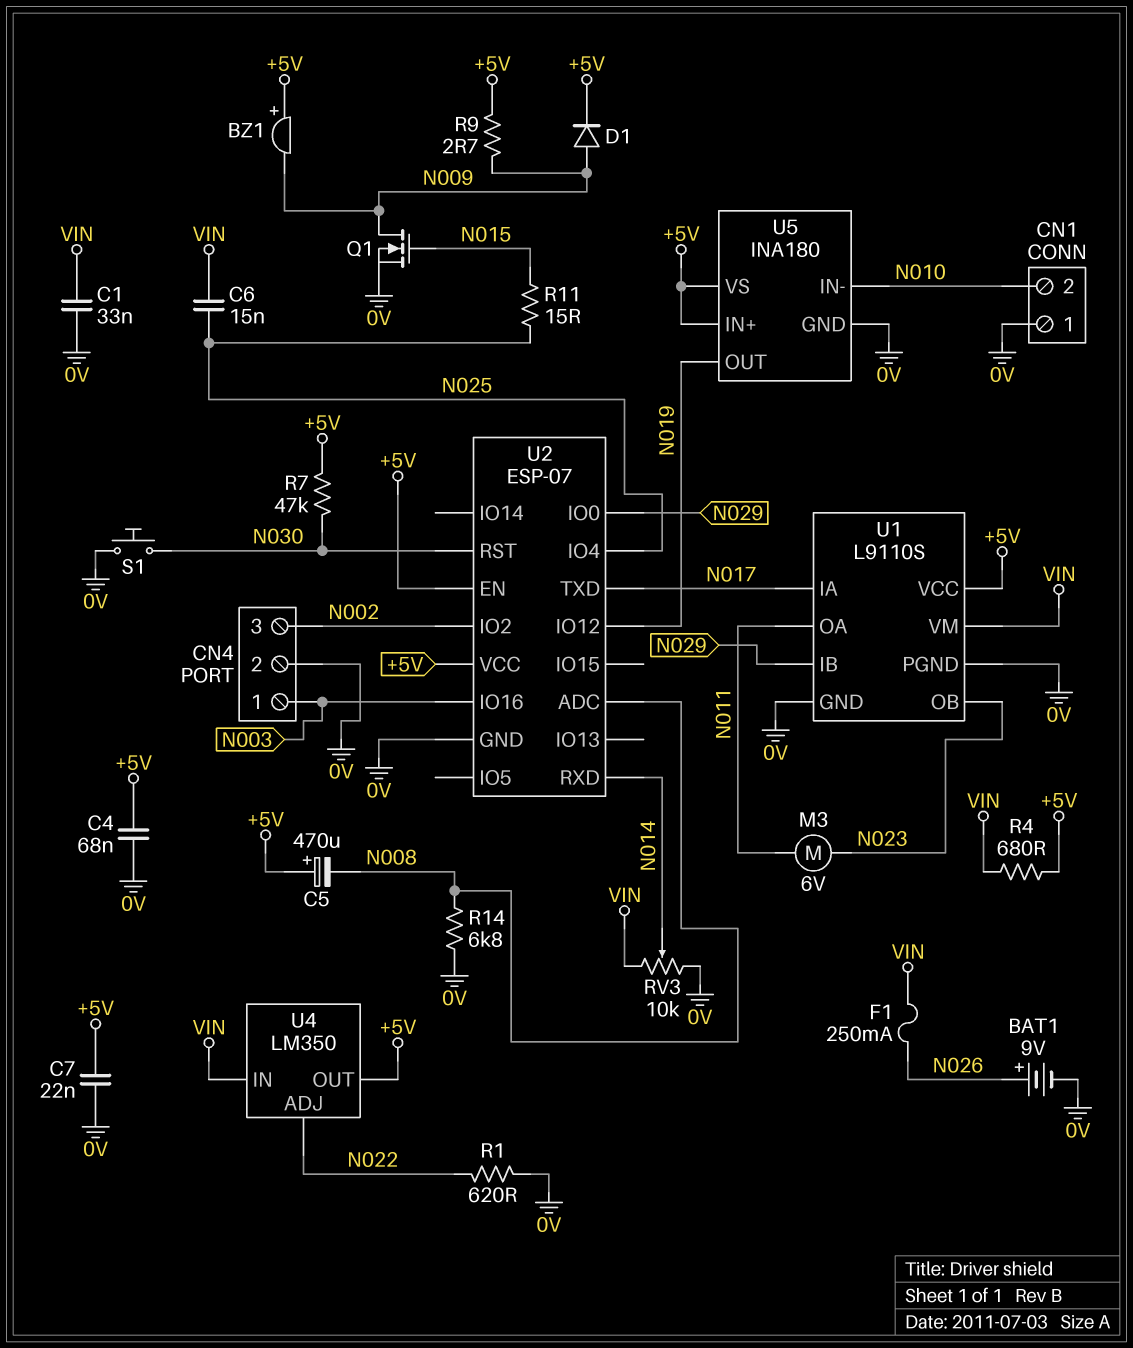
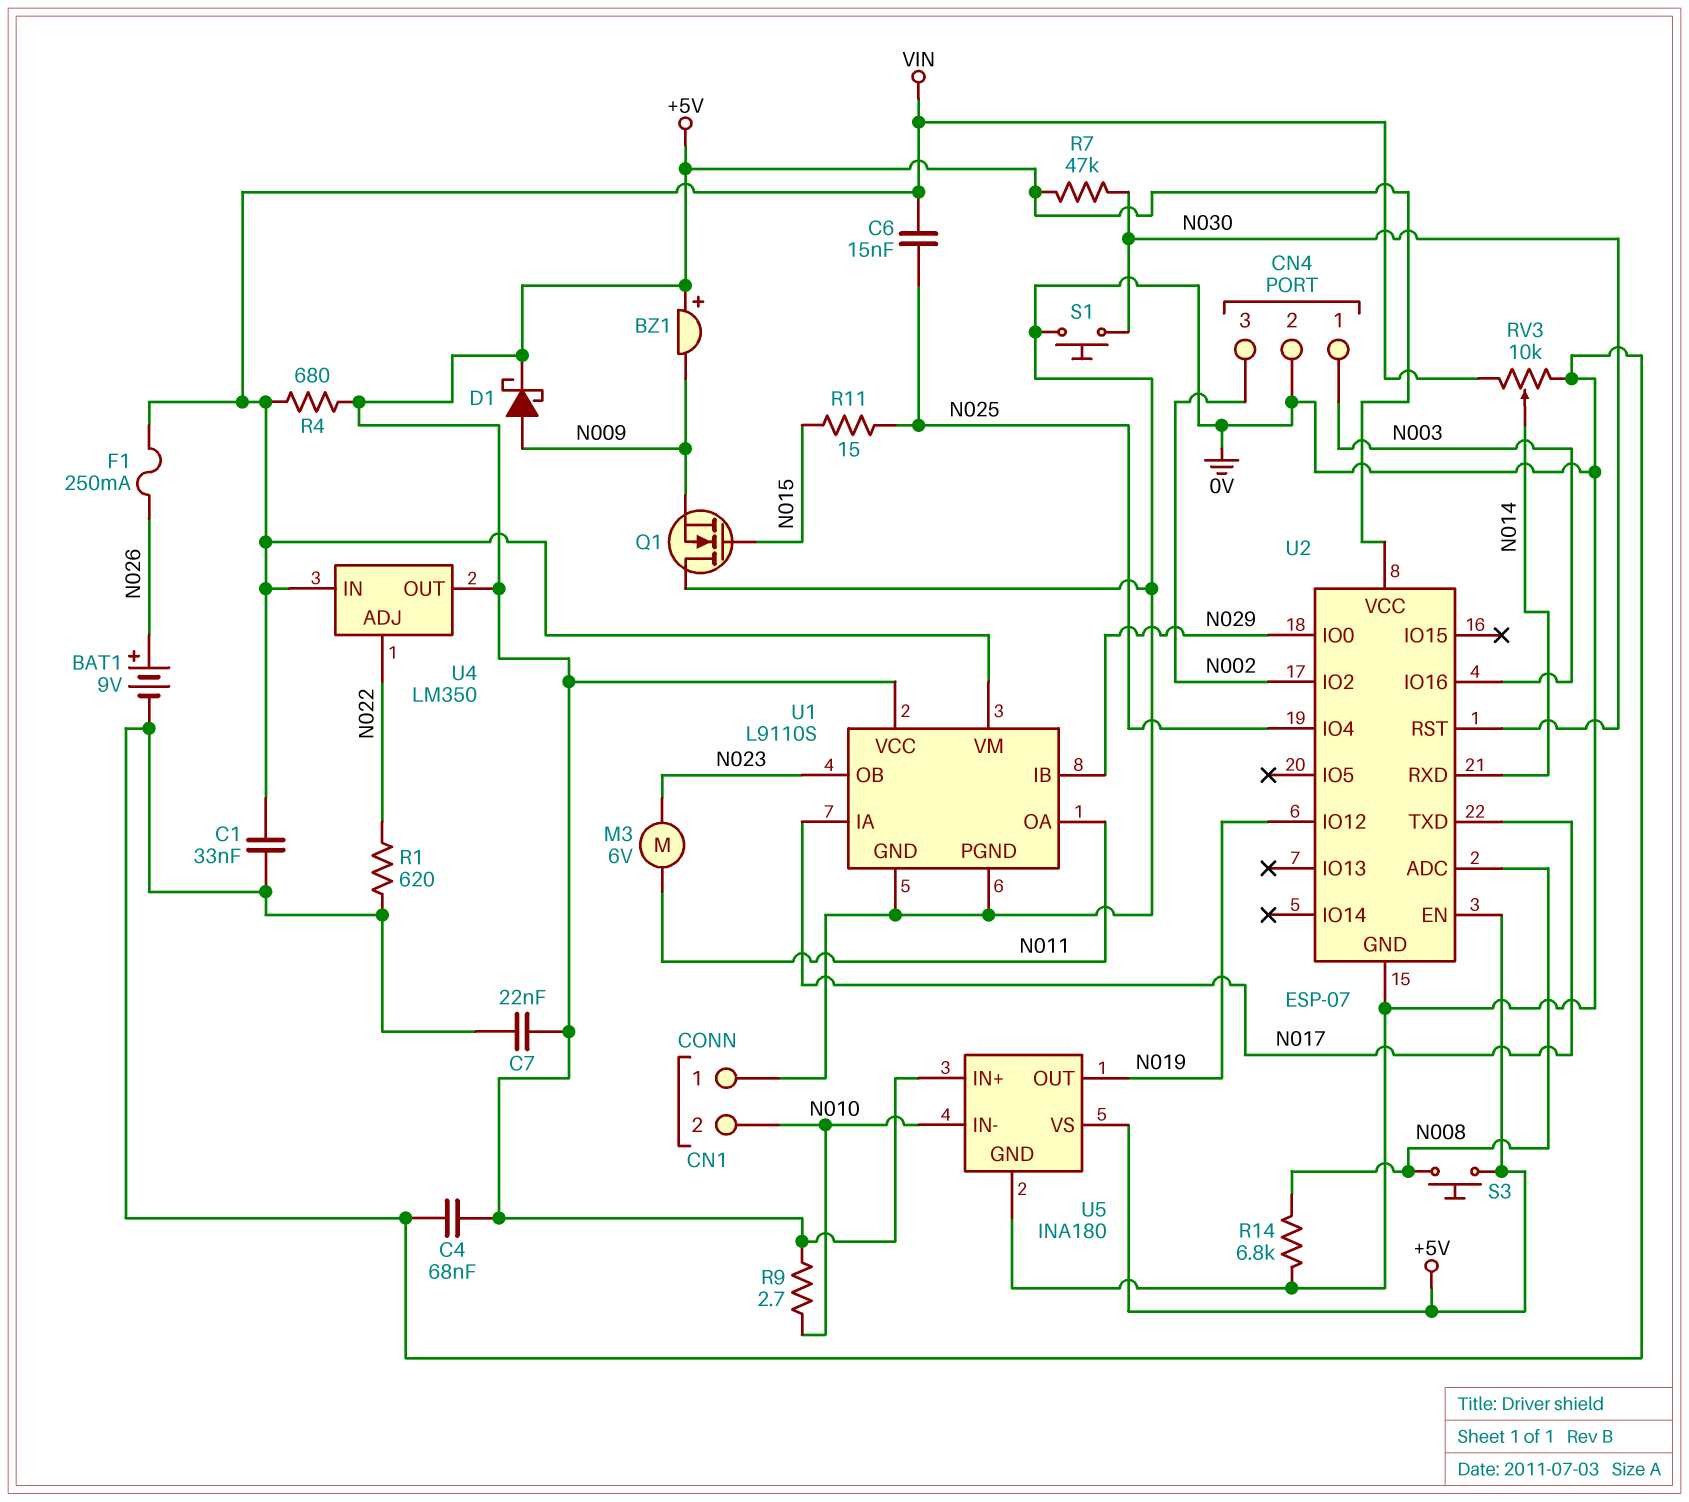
C5: 470uF (plus +5V, minus N008) -> none
D1: diode (A N009, K +5V) -> schottky (A N009, K +5V)
Q1: NMOS (G N015, D N009, S 0V) -> NMOS (G N015, D 0V, S N009)
R9: 2.7 (+5V, N009) -> 2.7 (+5V, N010)
S3: none -> button (+5V, N008)

